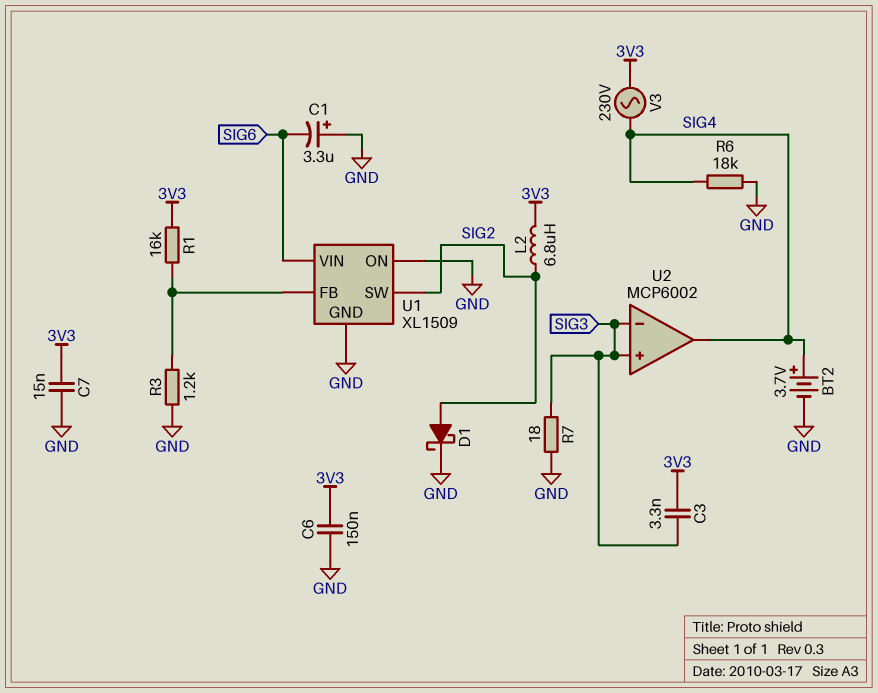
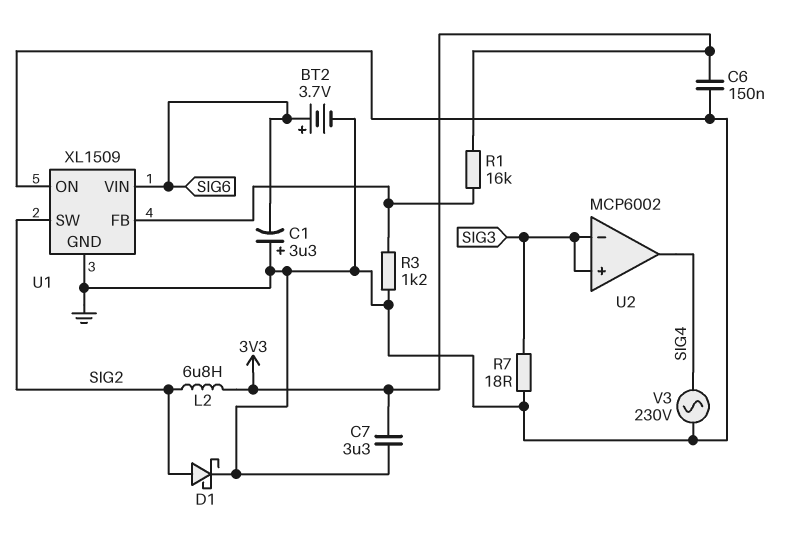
BT2: 3.7V (plus SIG4, minus GND) -> 3.7V (plus SIG6, minus GND)
C3: 3.3nF (3V3, SIG3) -> none
C7: 15nF (3V3, GND) -> 3.3uF (3V3, GND)
R6: 18k (GND, SIG4) -> none
V3: AC 230V (3V3, SIG4) -> AC 230V (GND, SIG4)

